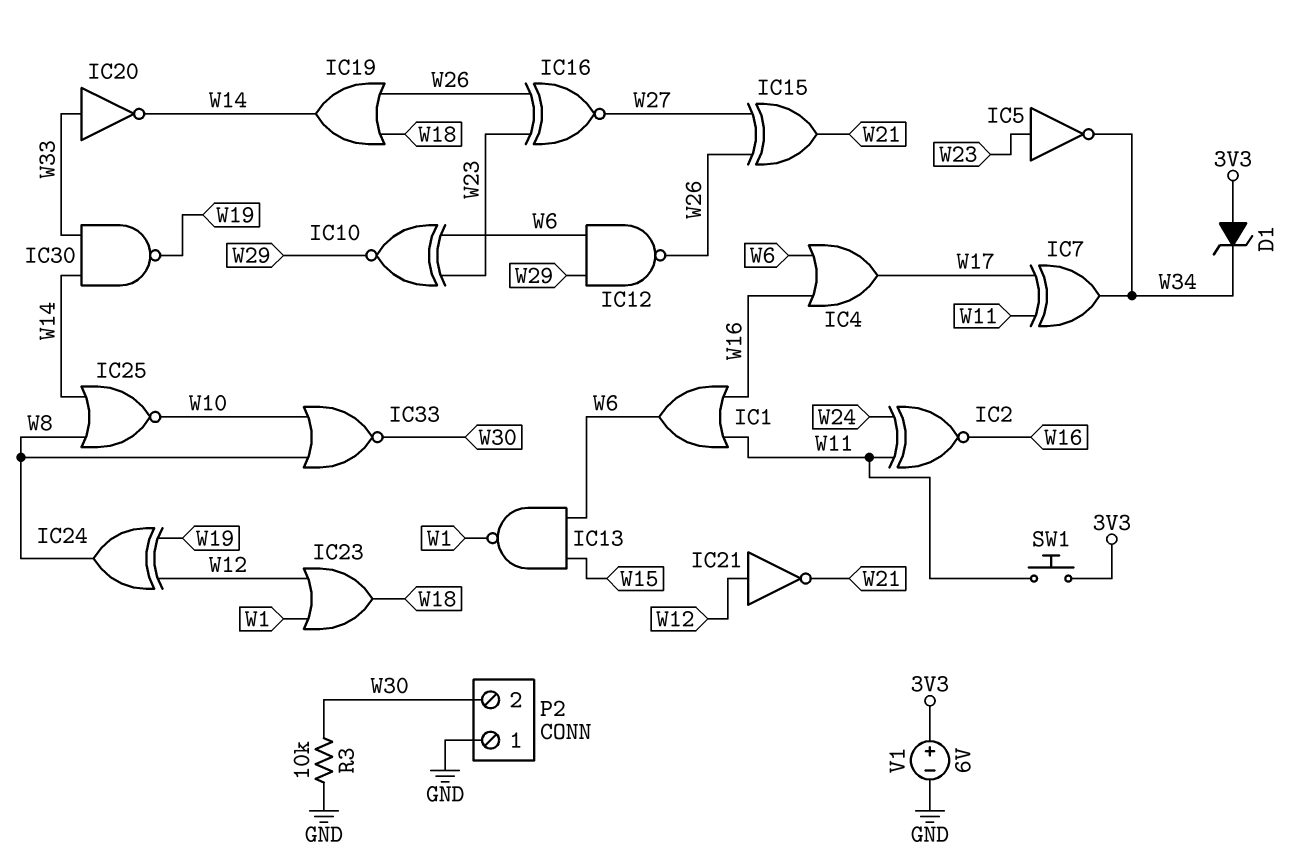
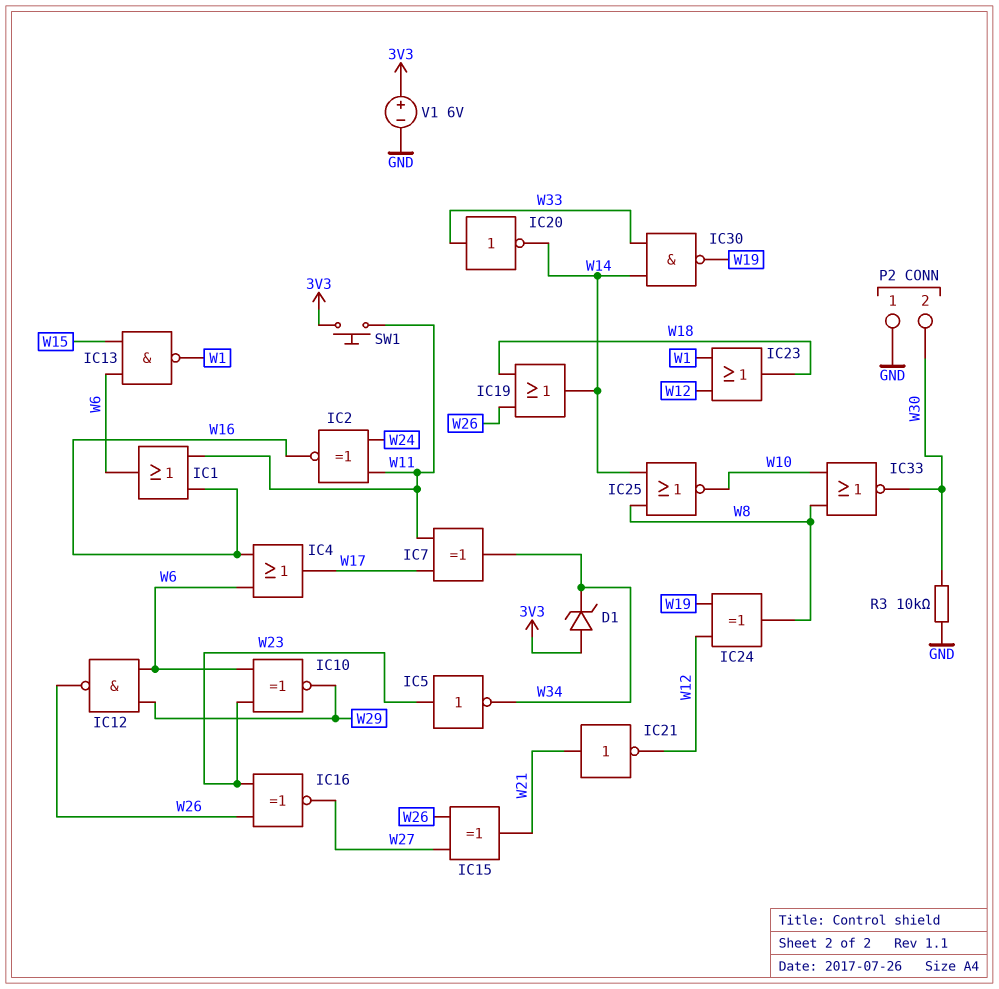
IC21: NOT (in W12, out W21) -> NOT (in W21, out W12)

